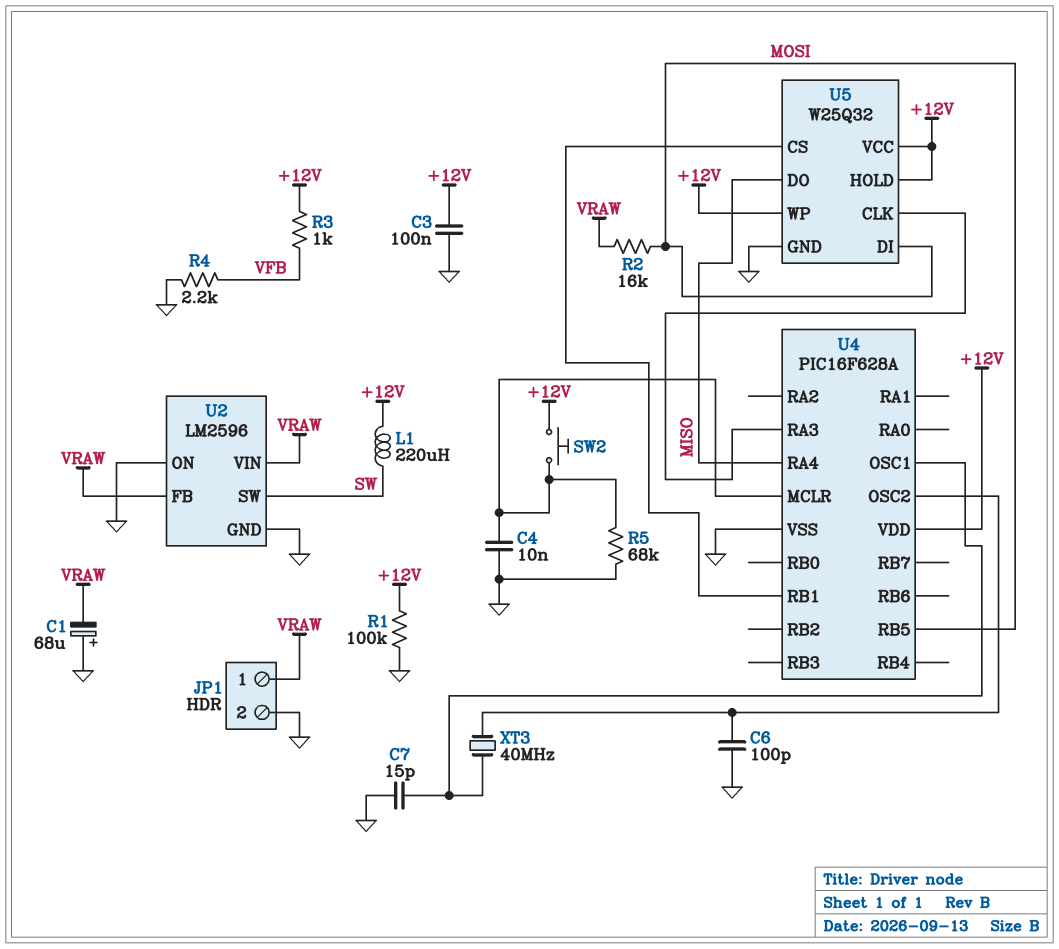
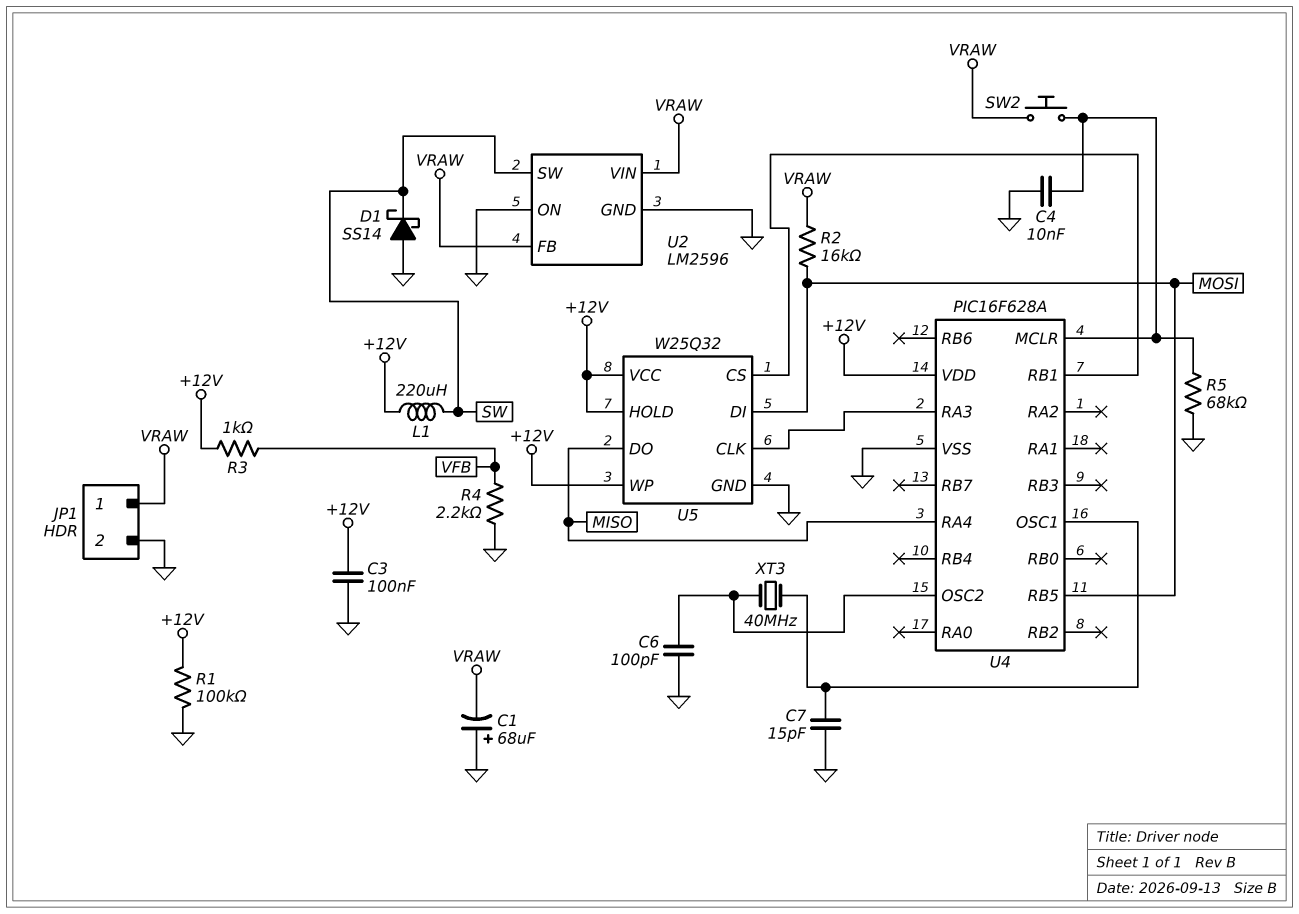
D1: none -> schottky SS14 (A GND, K SW)
SW2: button (+12V, U4/MCLR) -> button (U4/MCLR, VRAW)

